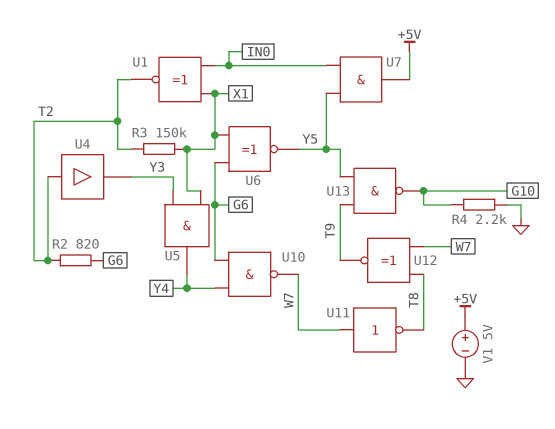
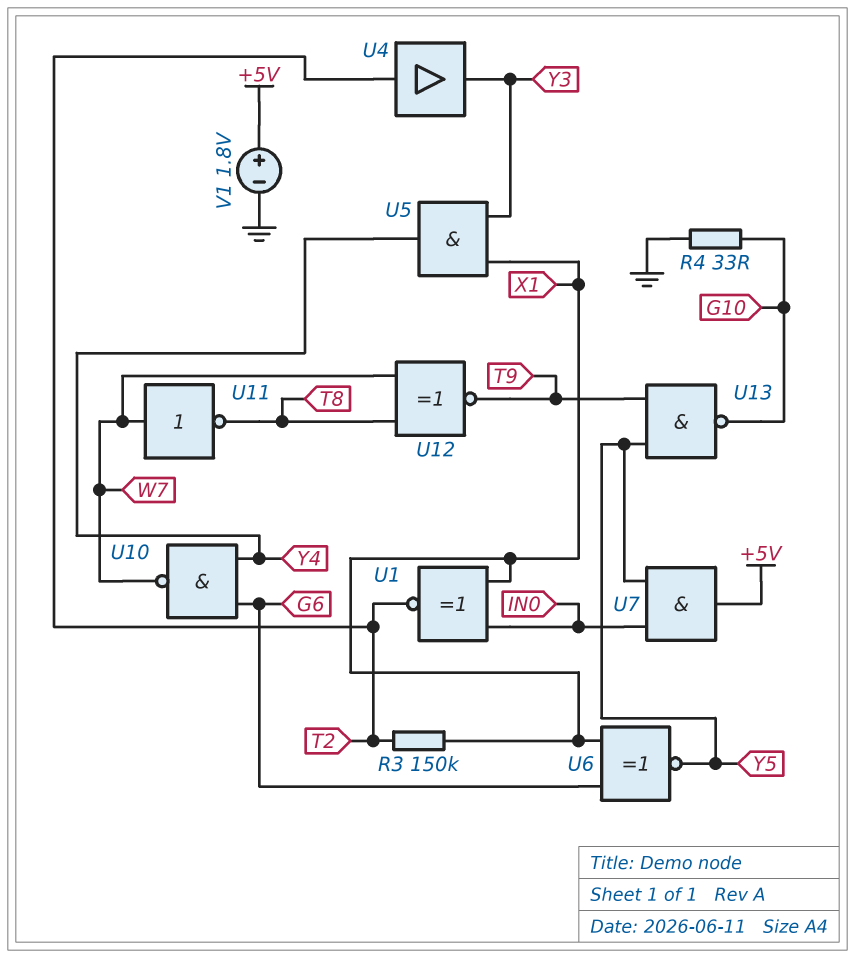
R2: 820 (G6, T2) -> none
R4: 2.2k (G10, GND) -> 33 (G10, GND)
V1: 5V (plus +5V, minus GND) -> 1.8V (plus +5V, minus GND)

